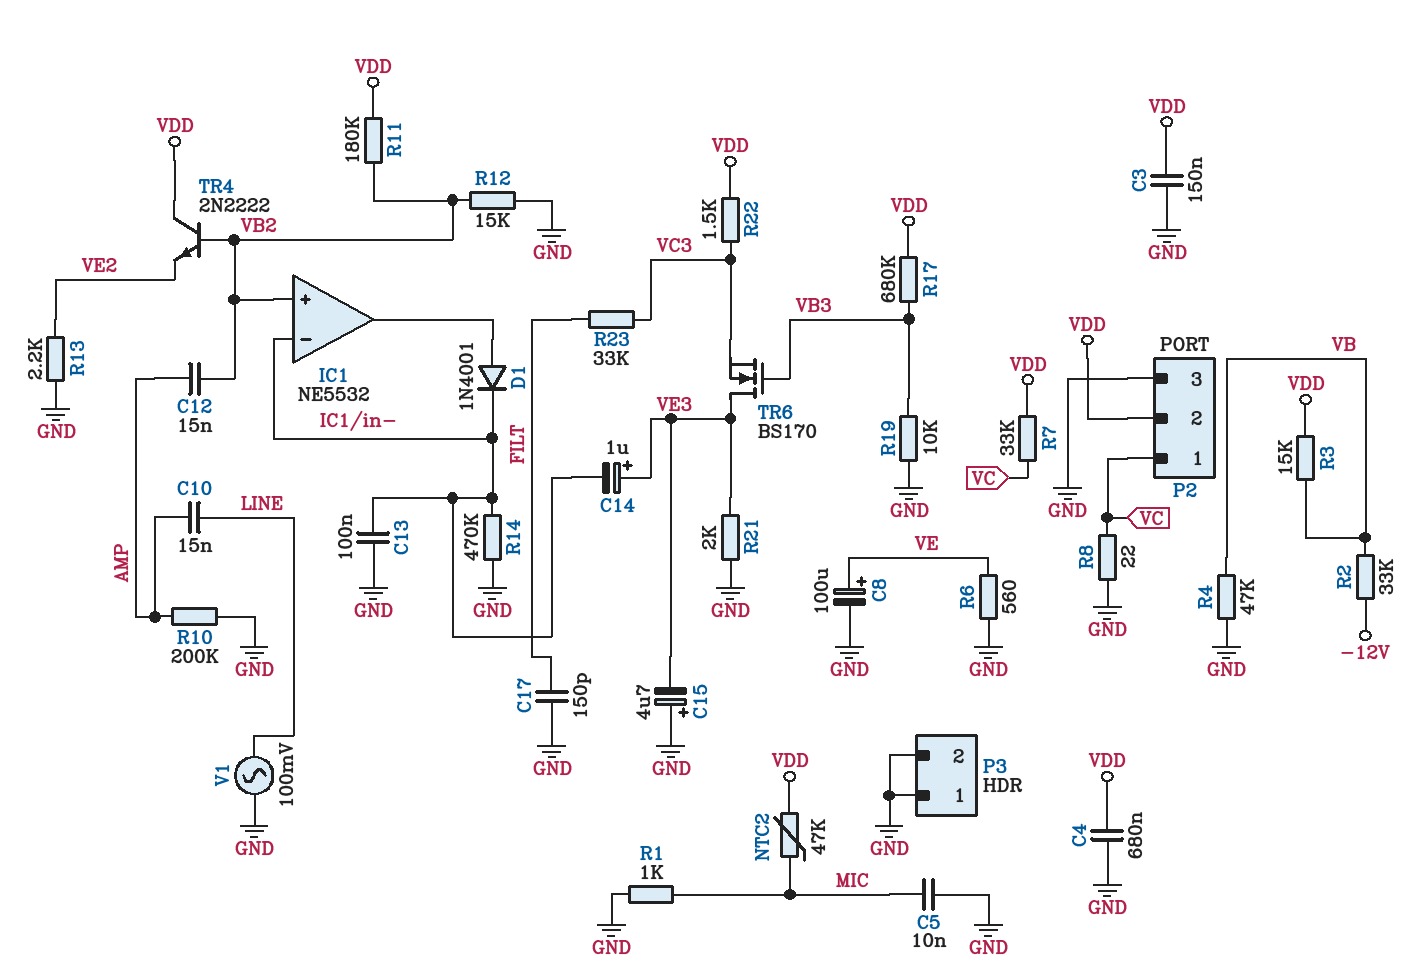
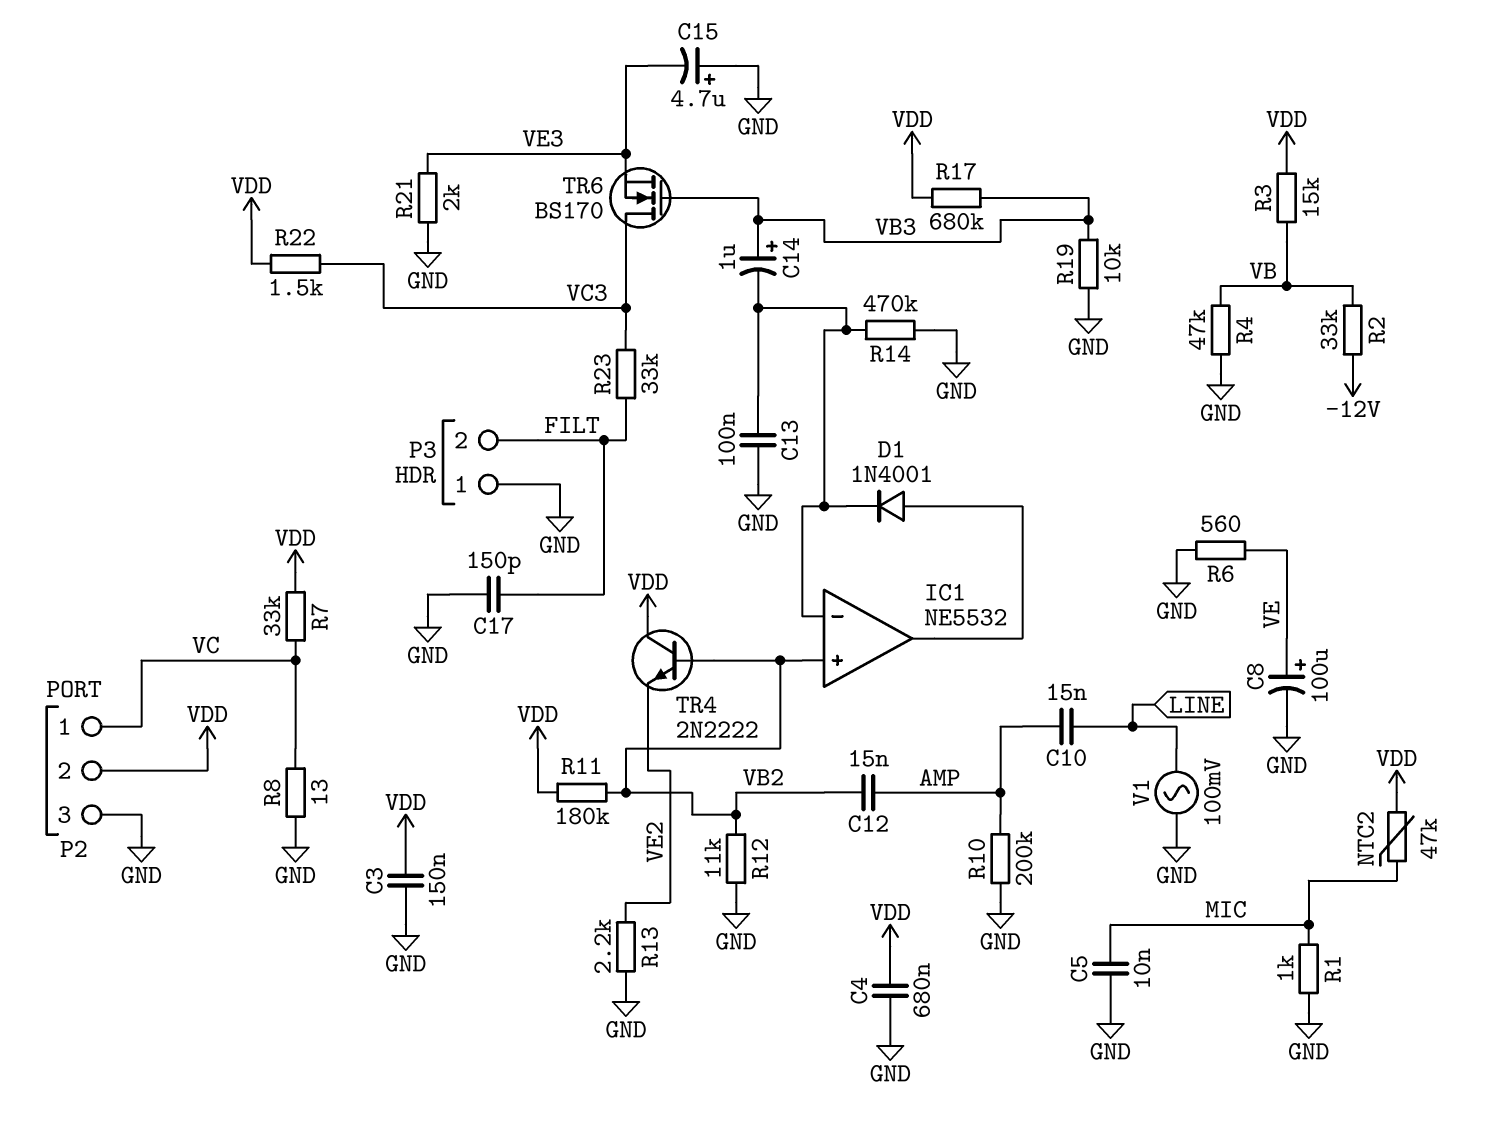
C14: 1uF (plus VE3, minus IC1/in-) -> 1uF (plus VB3, minus IC1/in-)
P3 pin 2: GND -> FILT
R8: 22 (GND, VC) -> 13 (GND, VC)
R12: 15k (GND, VB2) -> 11k (GND, VB2)
TR6: NMOS BS170 (G VB3, D VE3, S VC3) -> NMOS BS170 (G VB3, D VC3, S VE3)

